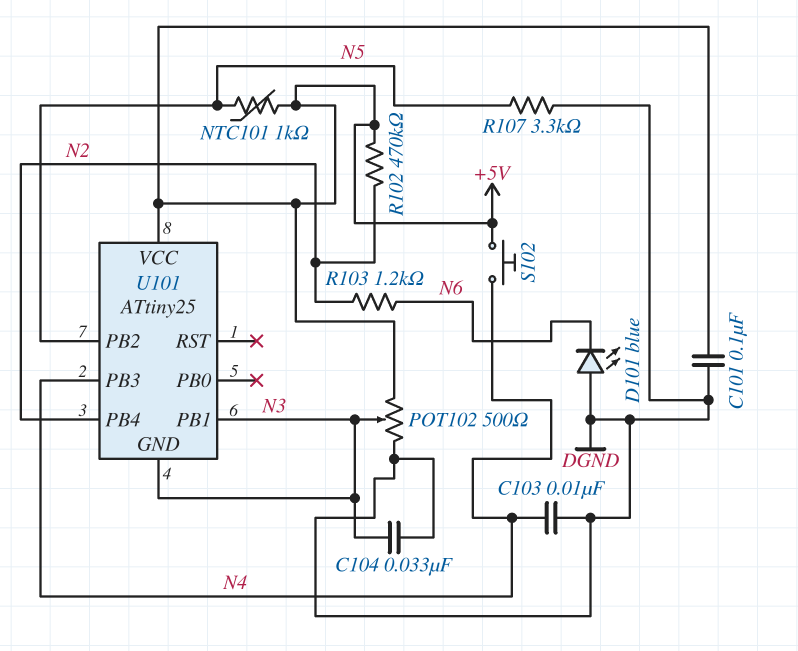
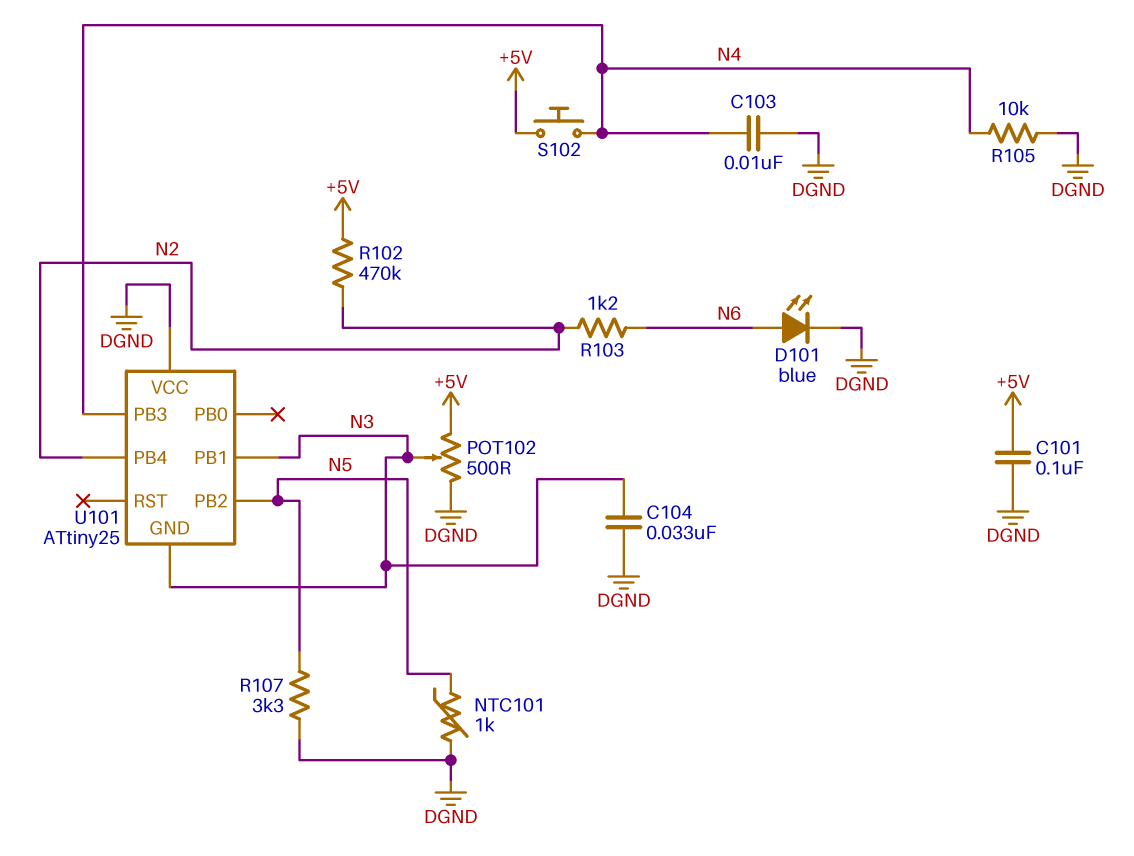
D101: LED blue (A DGND, K N6) -> LED blue (A N6, K DGND)
NTC101: 1k (+5V, N5) -> 1k (DGND, N5)
R105: none -> 10k (DGND, N4)
U101 pin VCC: +5V -> DGND

